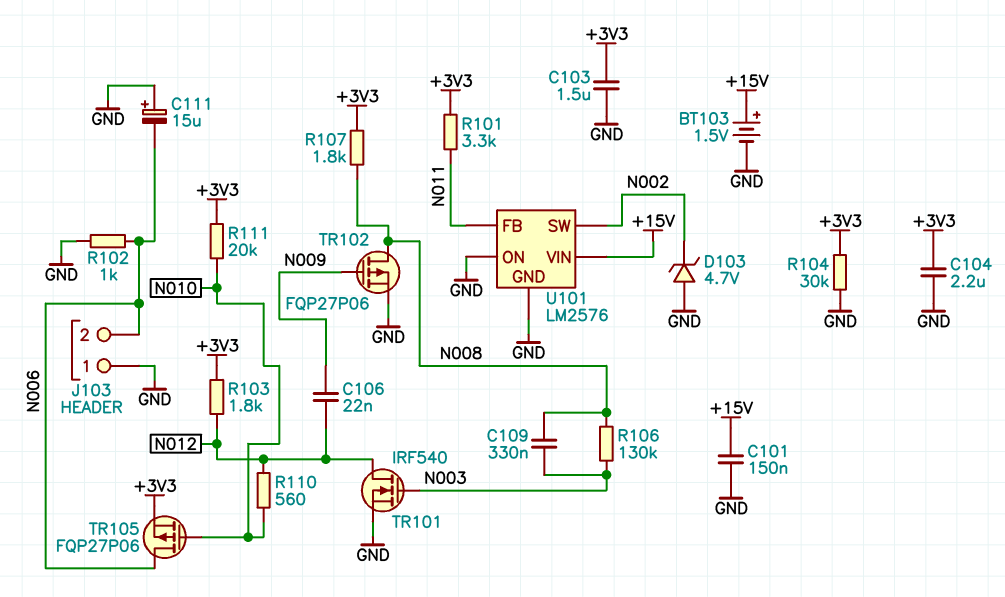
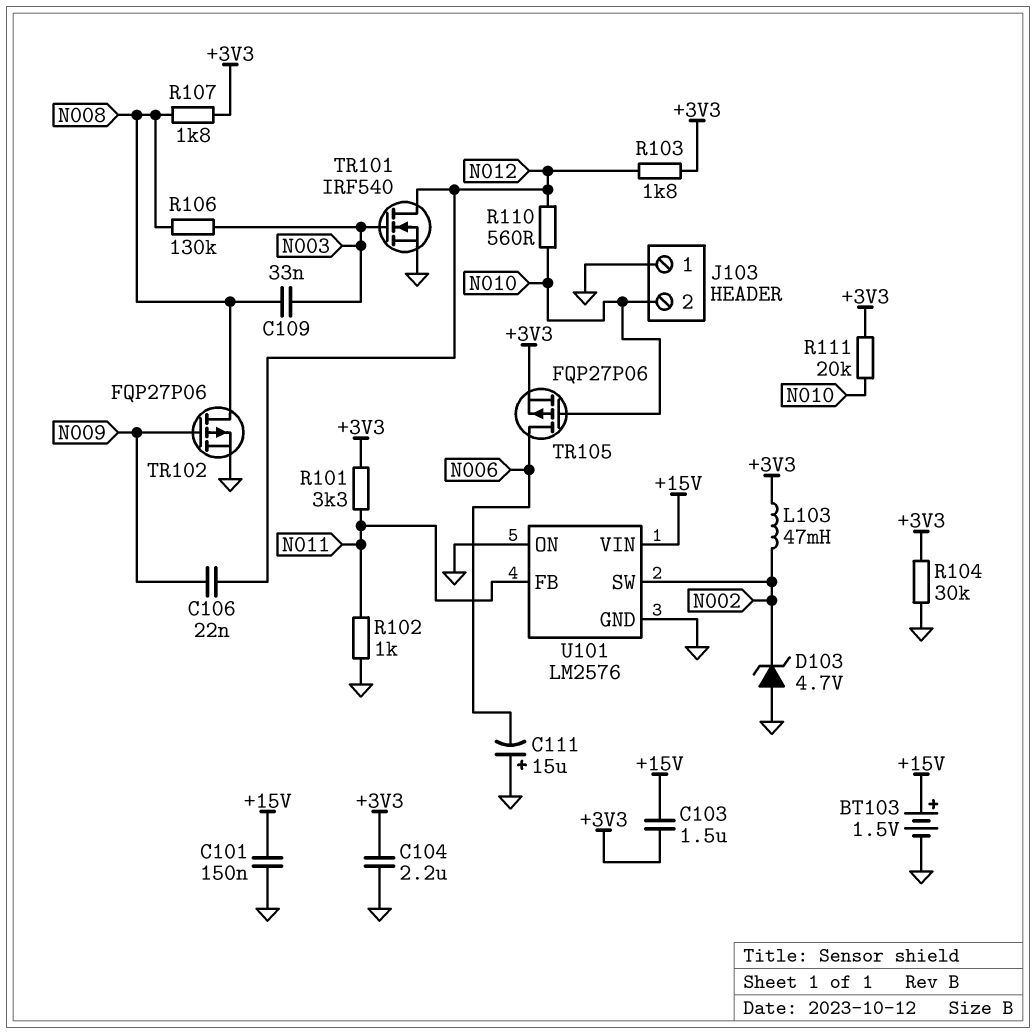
C103: 1.5uF (+3V3, GND) -> 1.5uF (+3V3, +15V)
C109: 330nF (N003, N008) -> 33nF (N003, N008)
J103 pin 2: N006 -> N010
L103: none -> 47mH (+3V3, N002)
R102: 1k (GND, N006) -> 1k (GND, N011)

